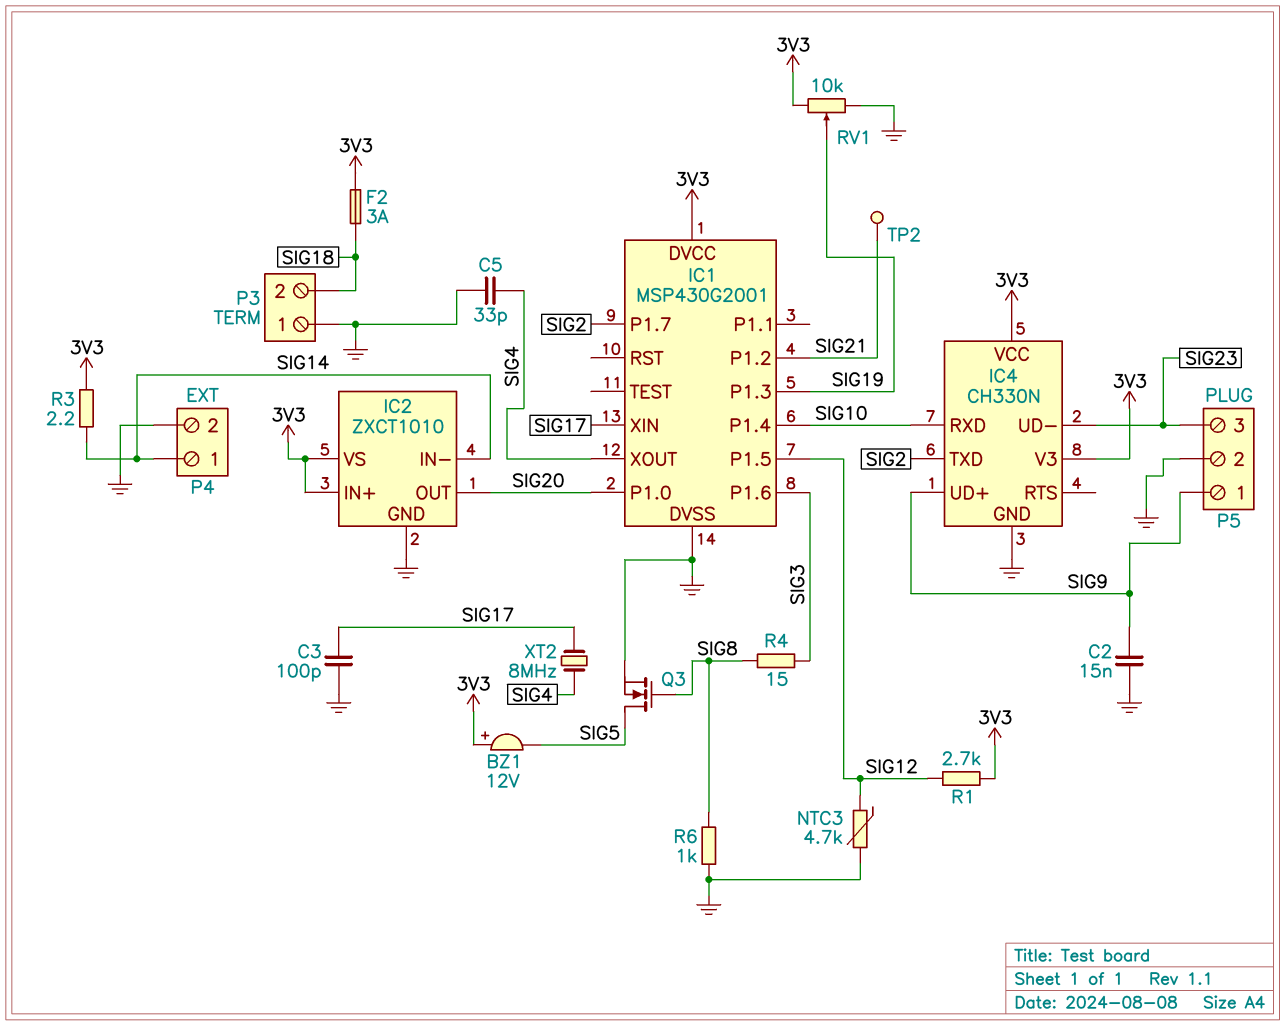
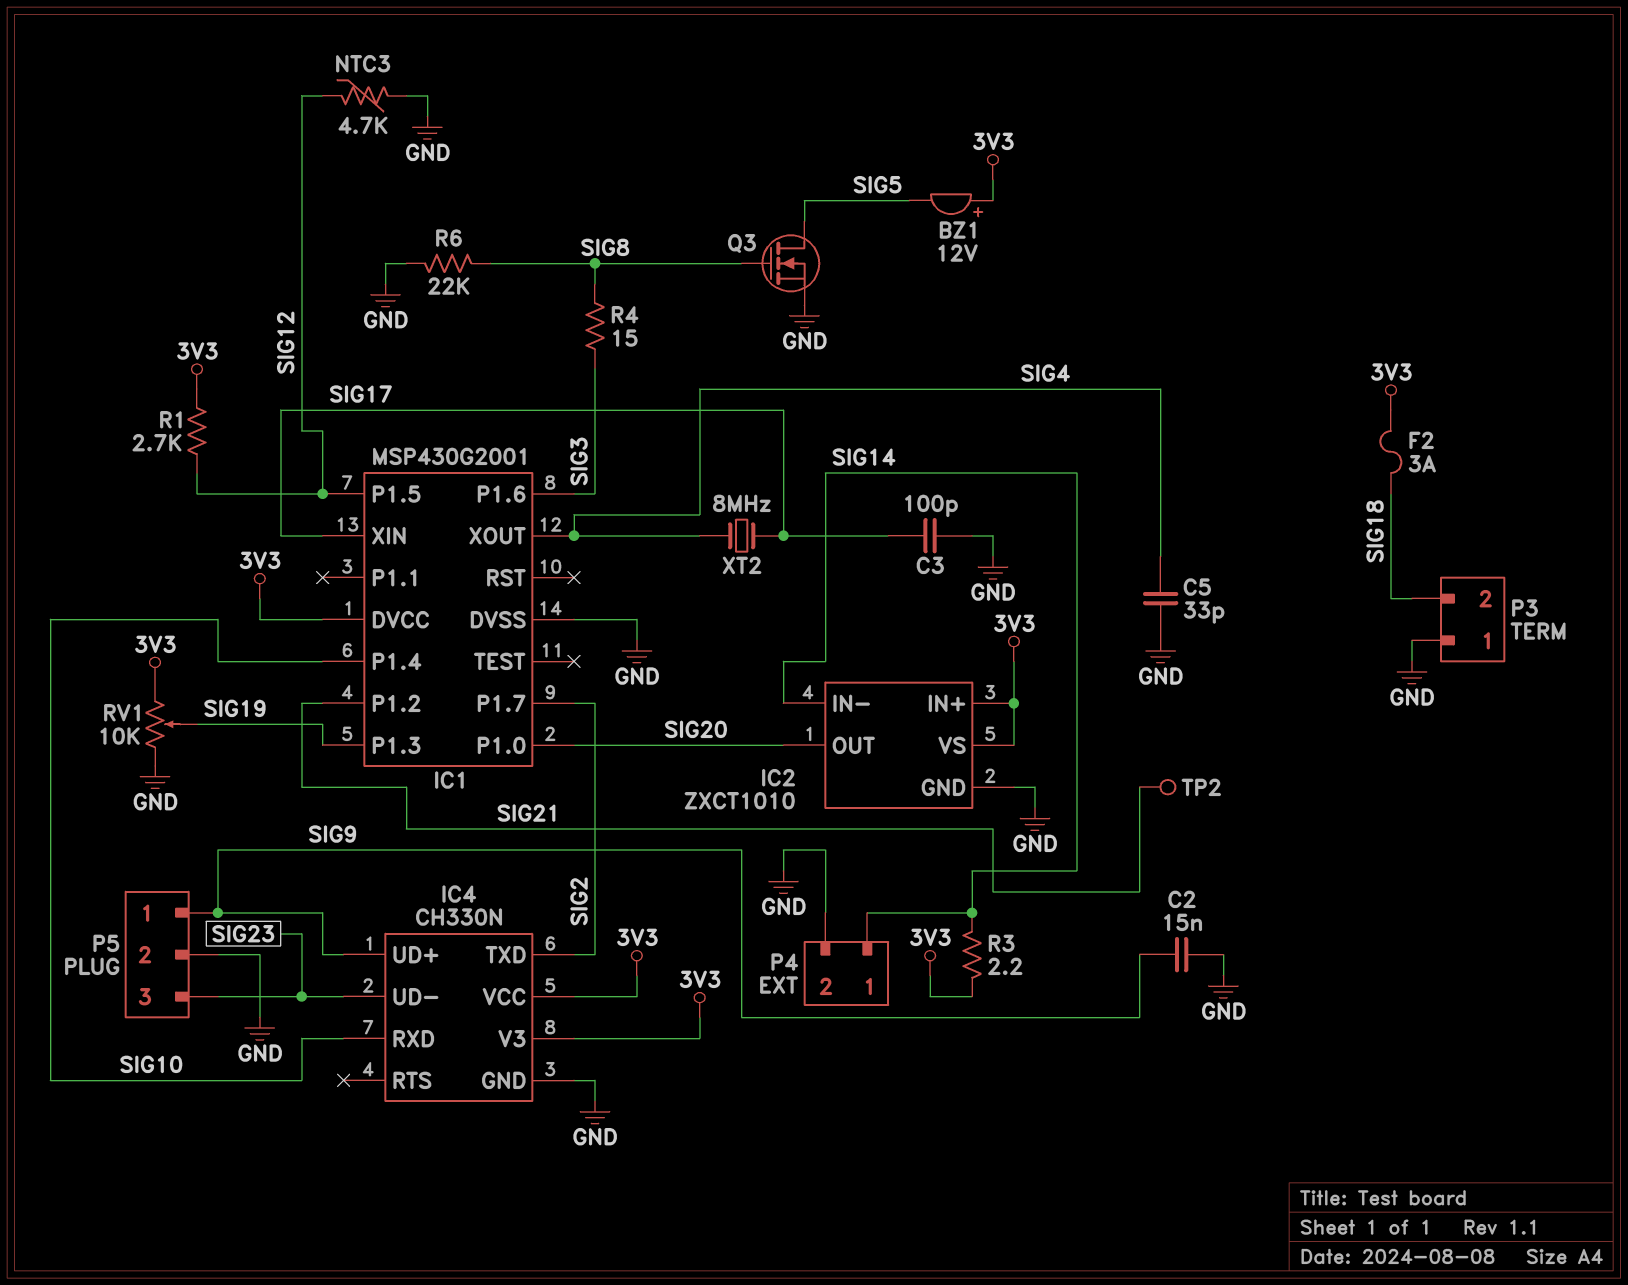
R6: 1k (GND, SIG8) -> 22k (GND, SIG8)

